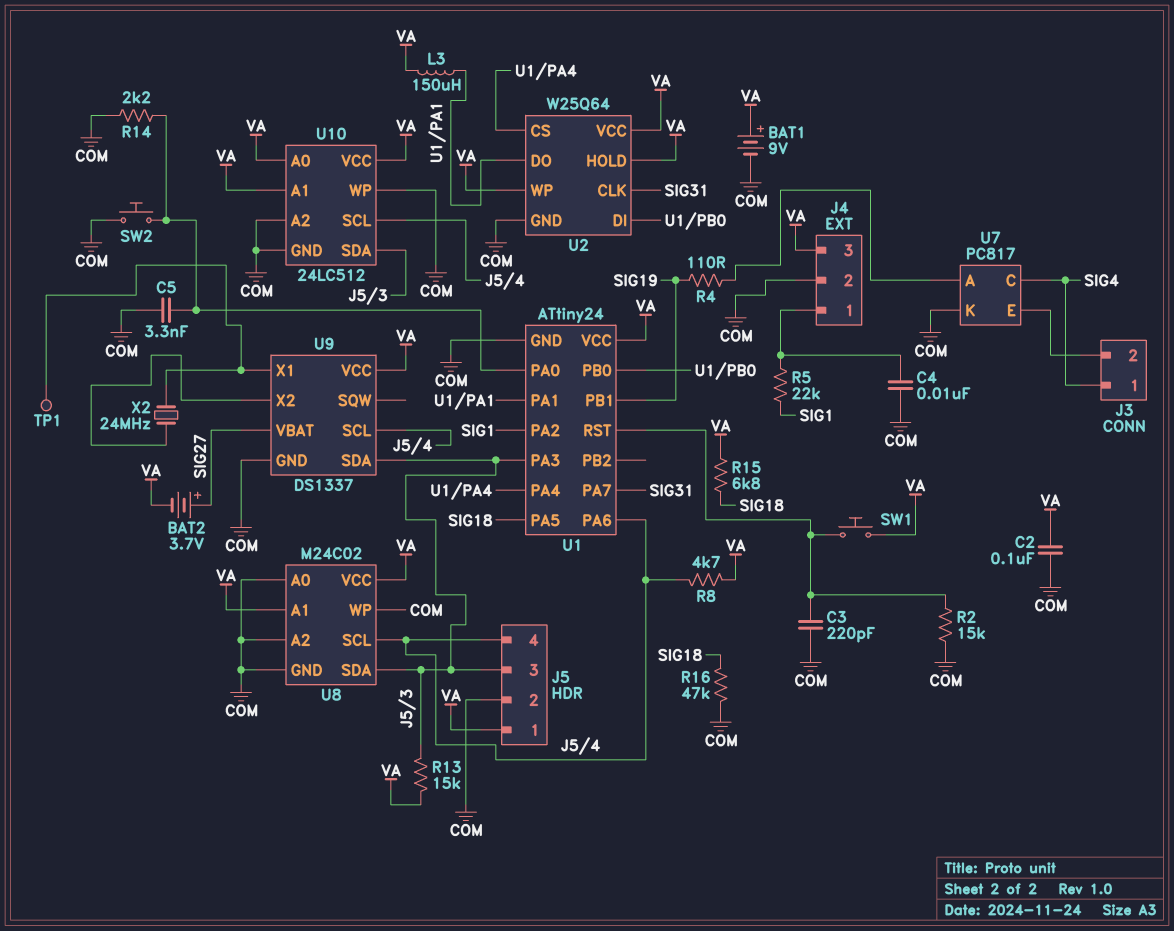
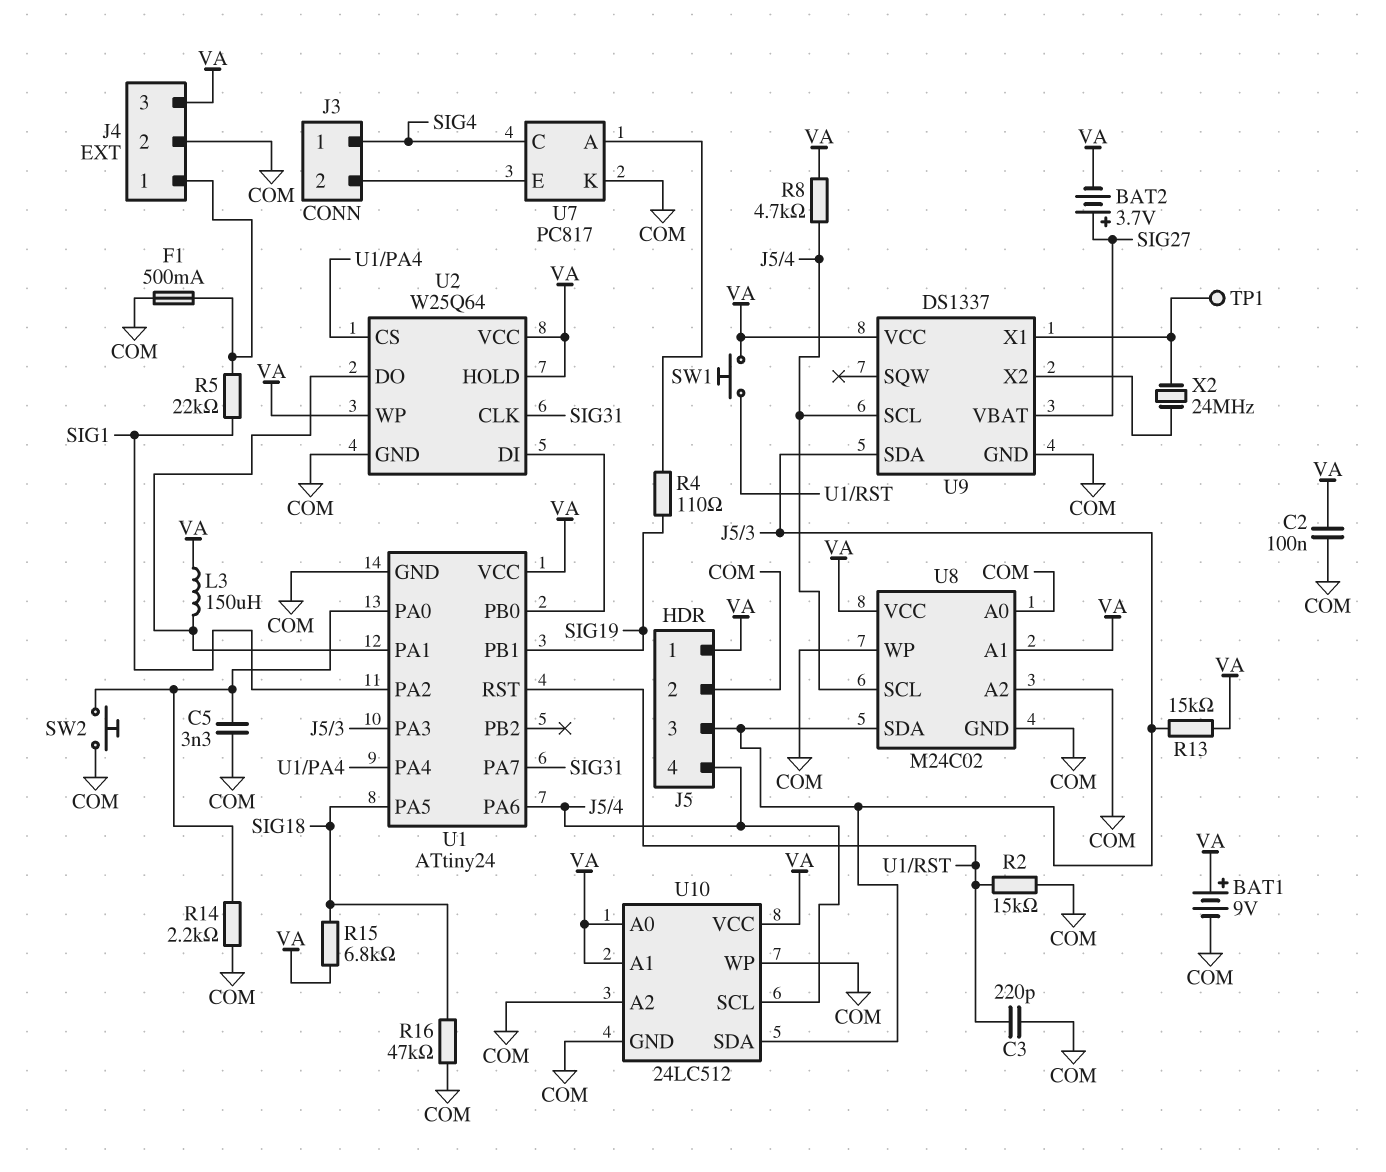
C4: 10nF (COM, J4/1) -> none
F1: none -> 500mA (COM, J4/1)

